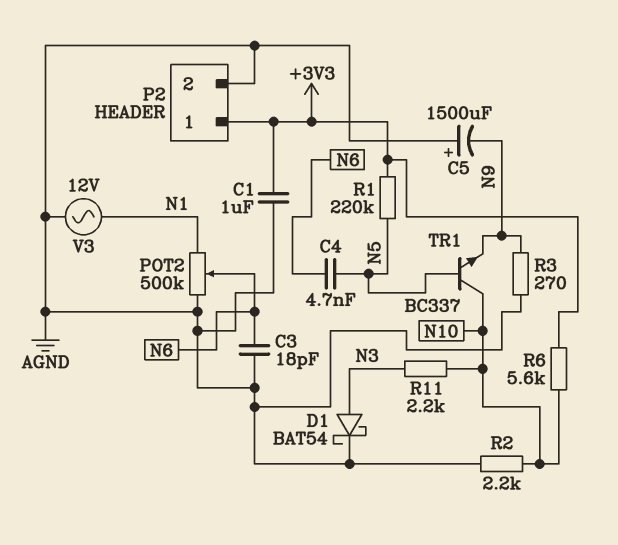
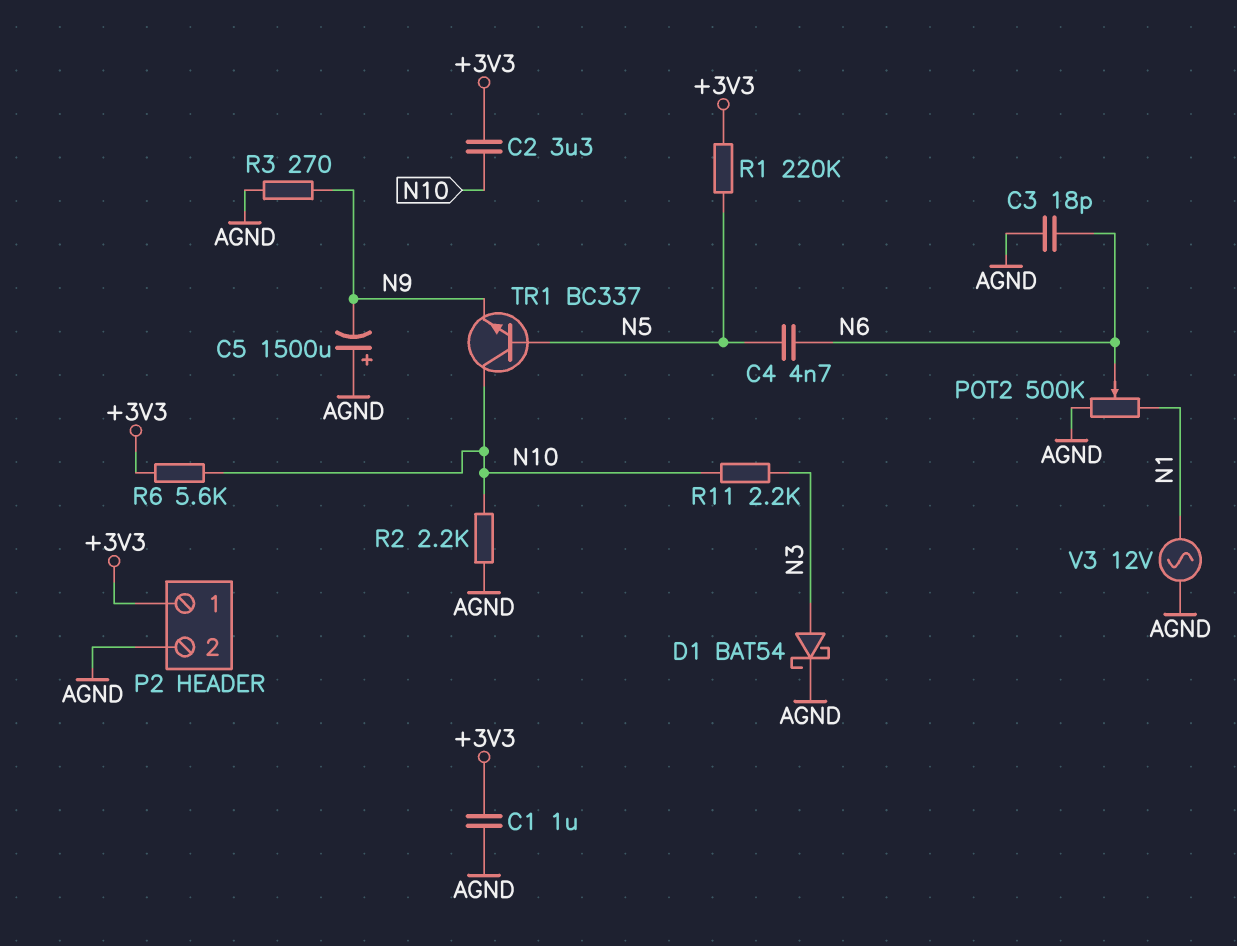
C2: none -> 3.3uF (+3V3, N10)

